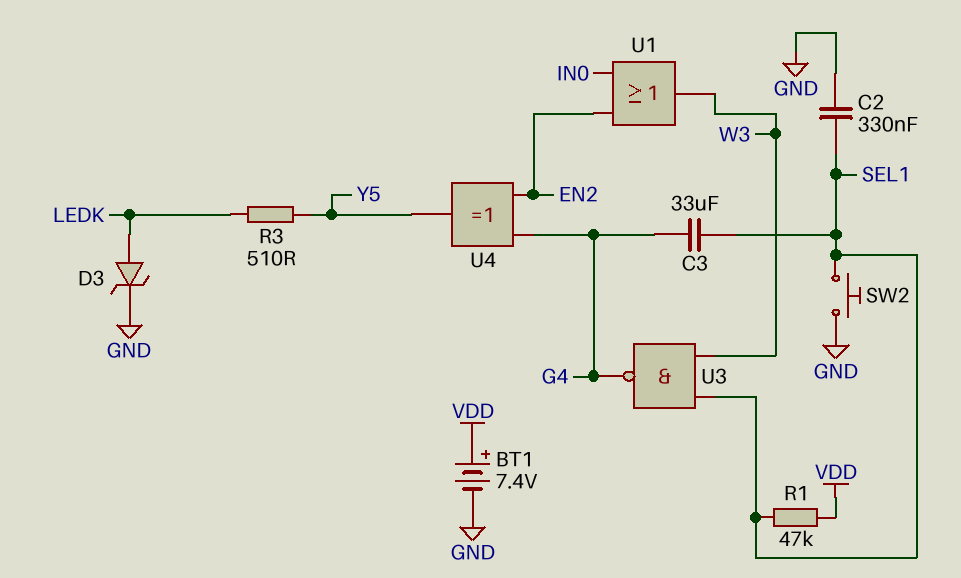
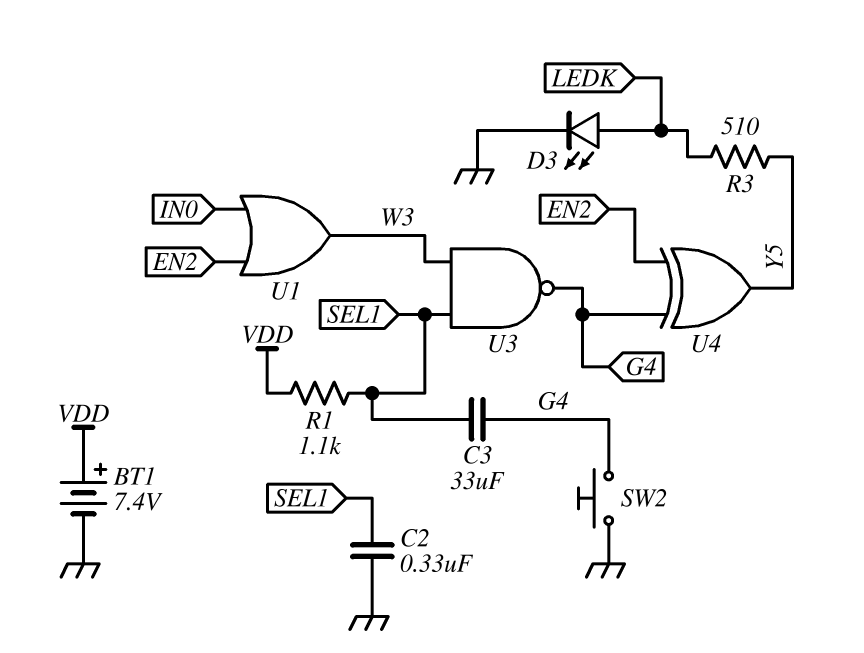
D3: zener (A LEDK, K GND) -> LED (A LEDK, K GND)
R1: 47k (SEL1, VDD) -> 1.1k (SEL1, VDD)
SW2: button (GND, SEL1) -> button (G4, GND)

